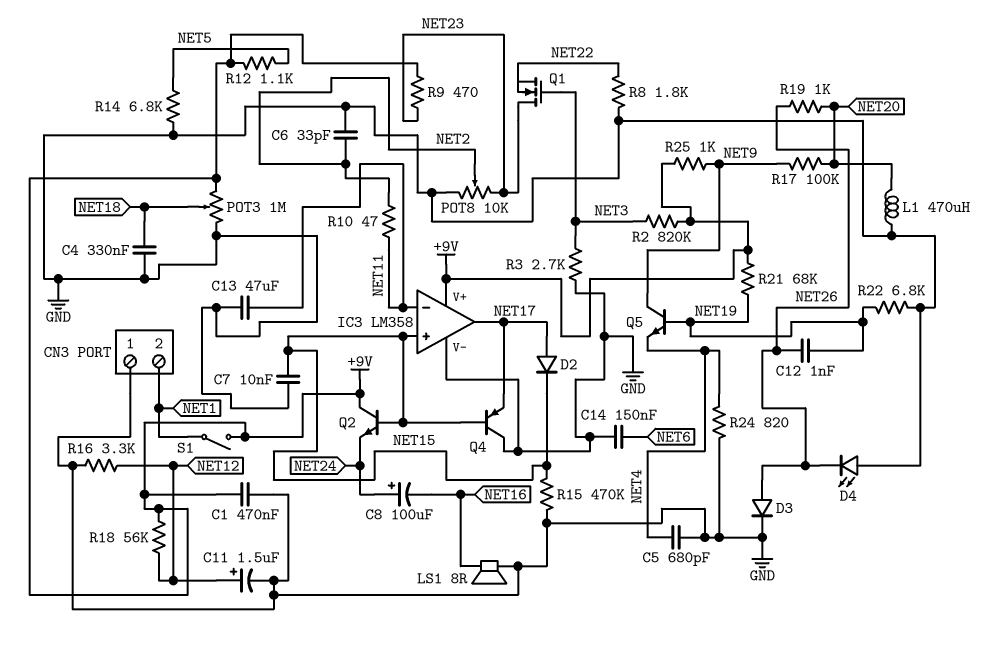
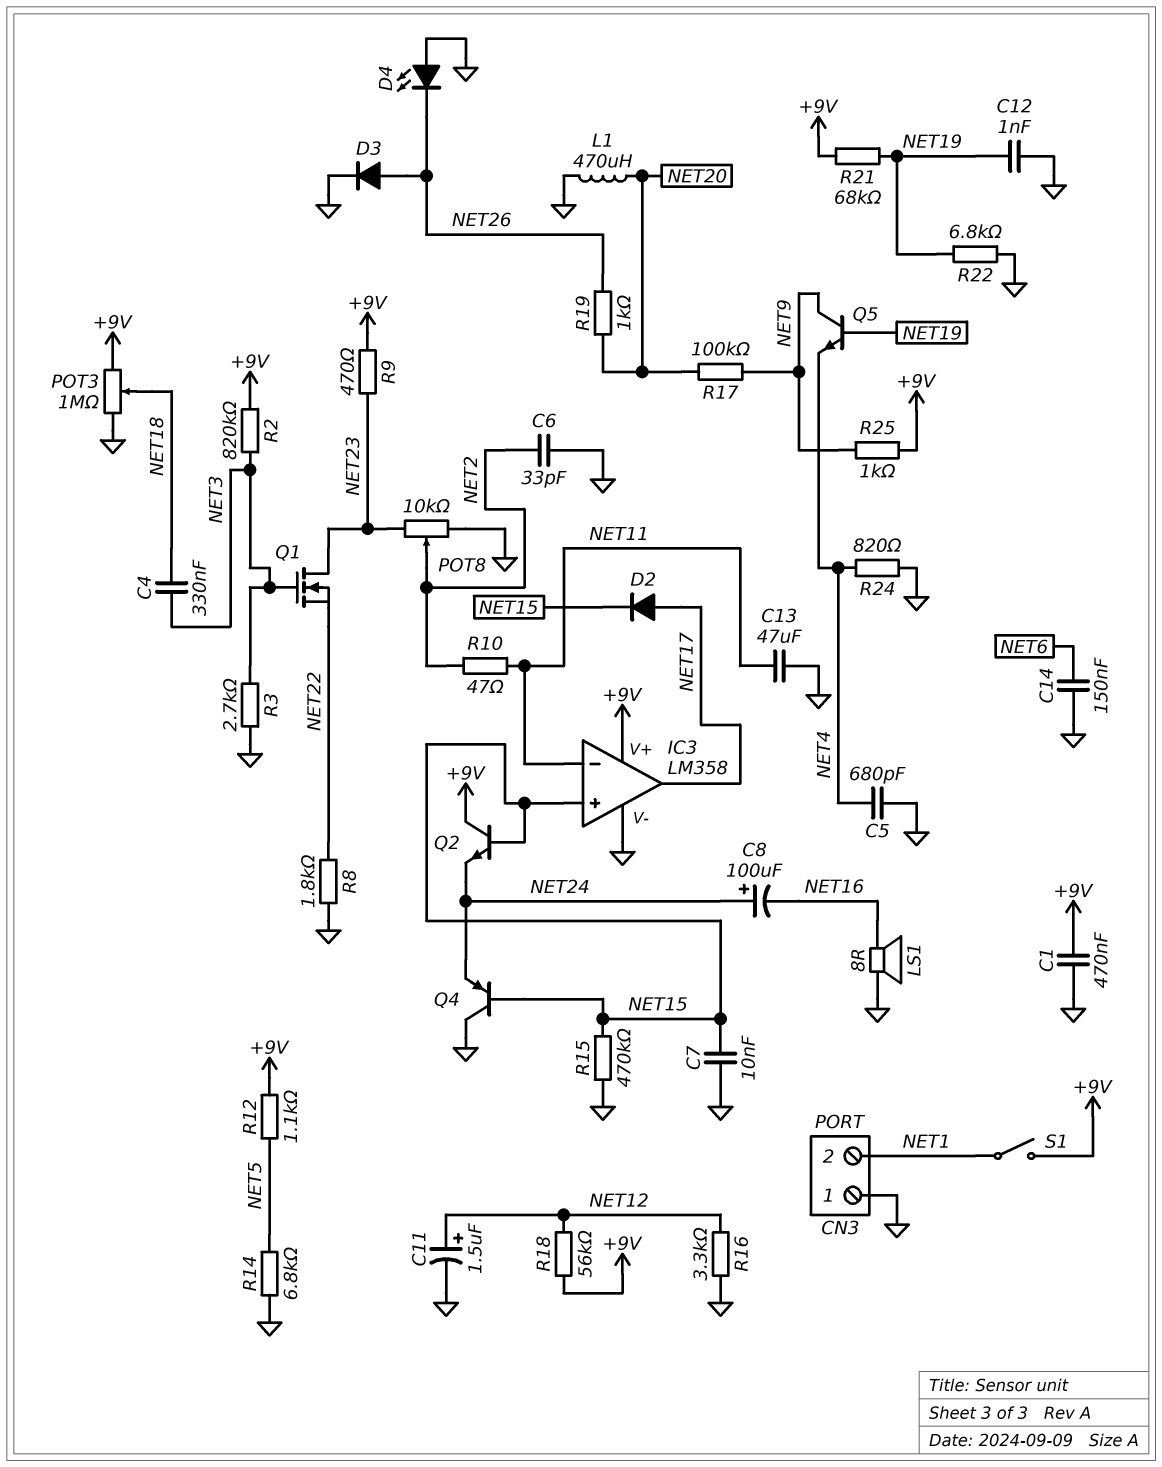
C4: 330nF (GND, NET18) -> 330nF (NET3, NET18)
C12: 1nF (NET19, NET26) -> 1nF (GND, NET19)
Q4: PNP (B NET15, C GND, E NET17) -> PNP (B NET15, C GND, E NET24)

